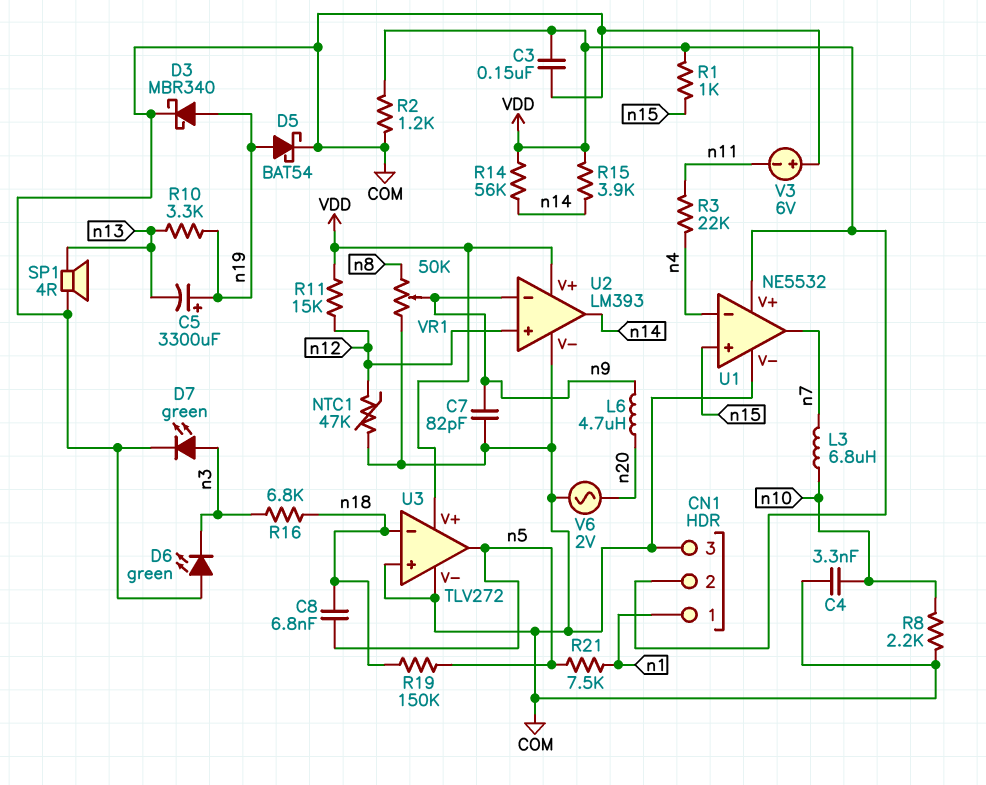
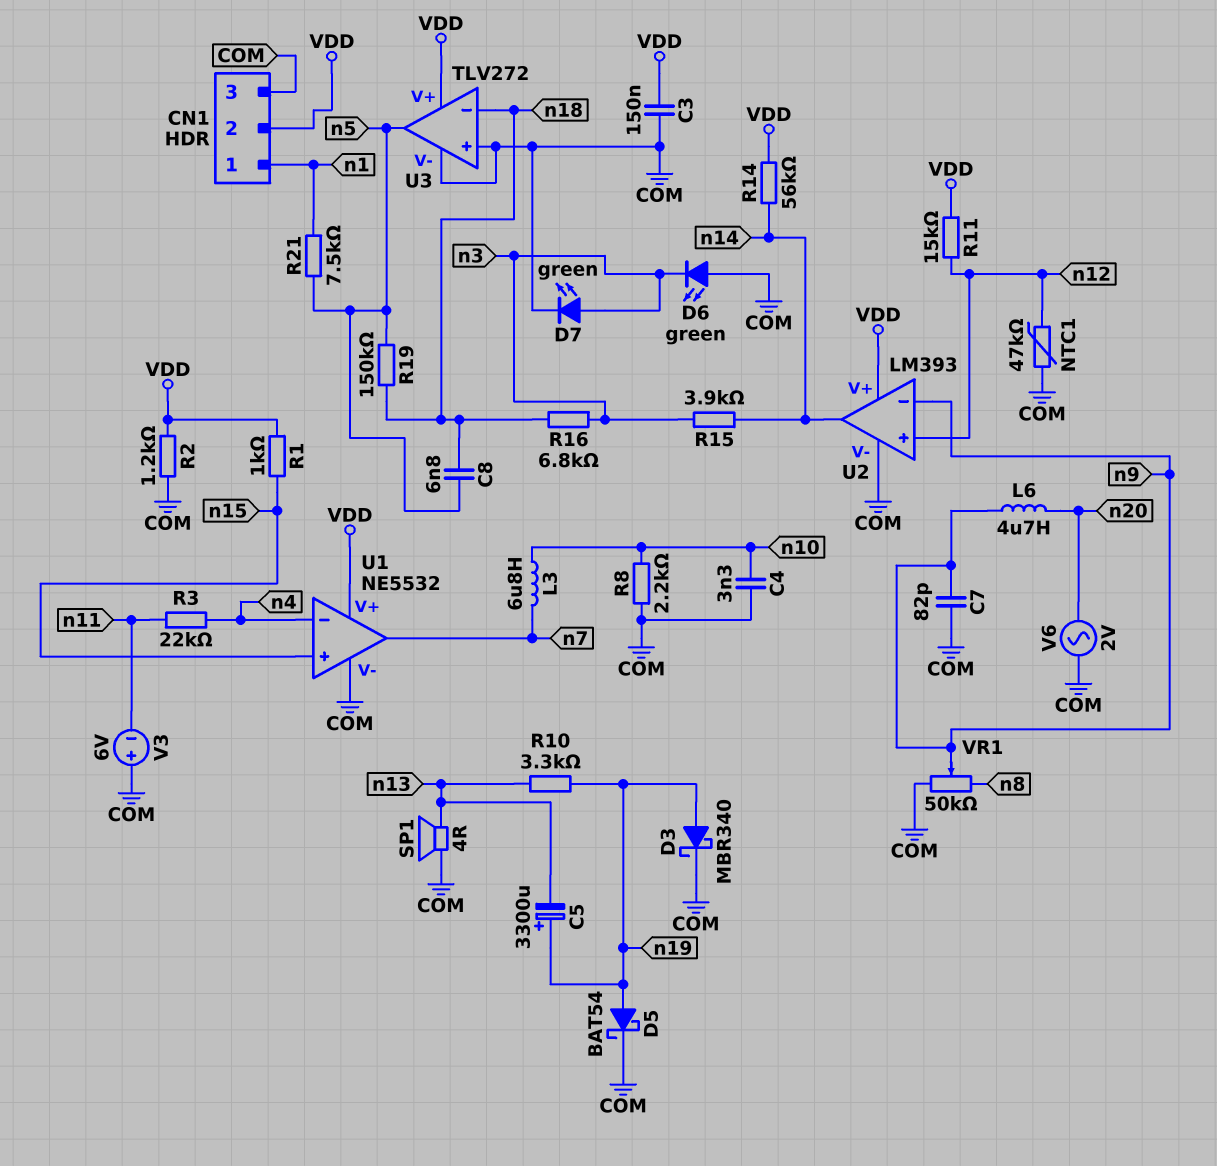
R15: 3.9k (VDD, n14) -> 3.9k (n3, n14)

